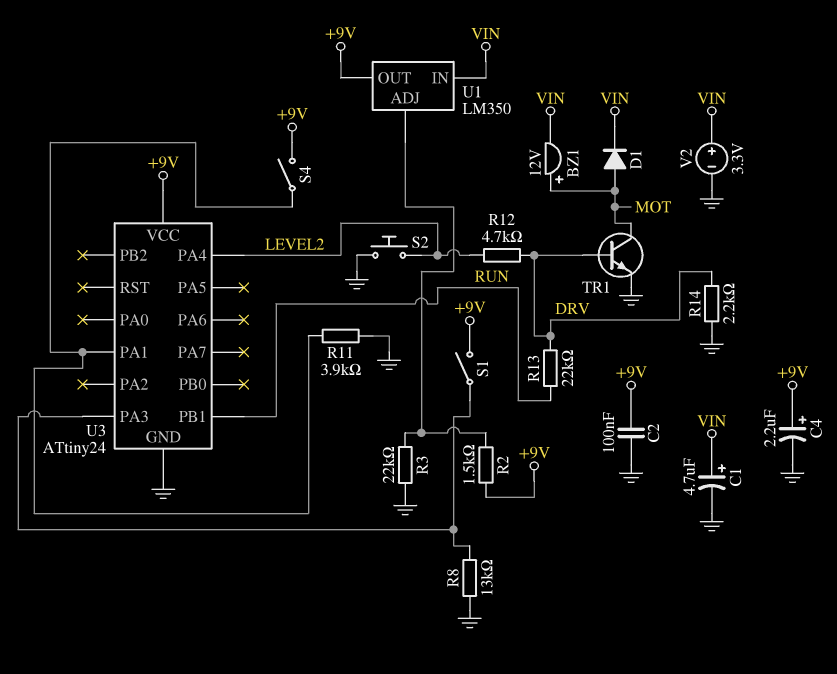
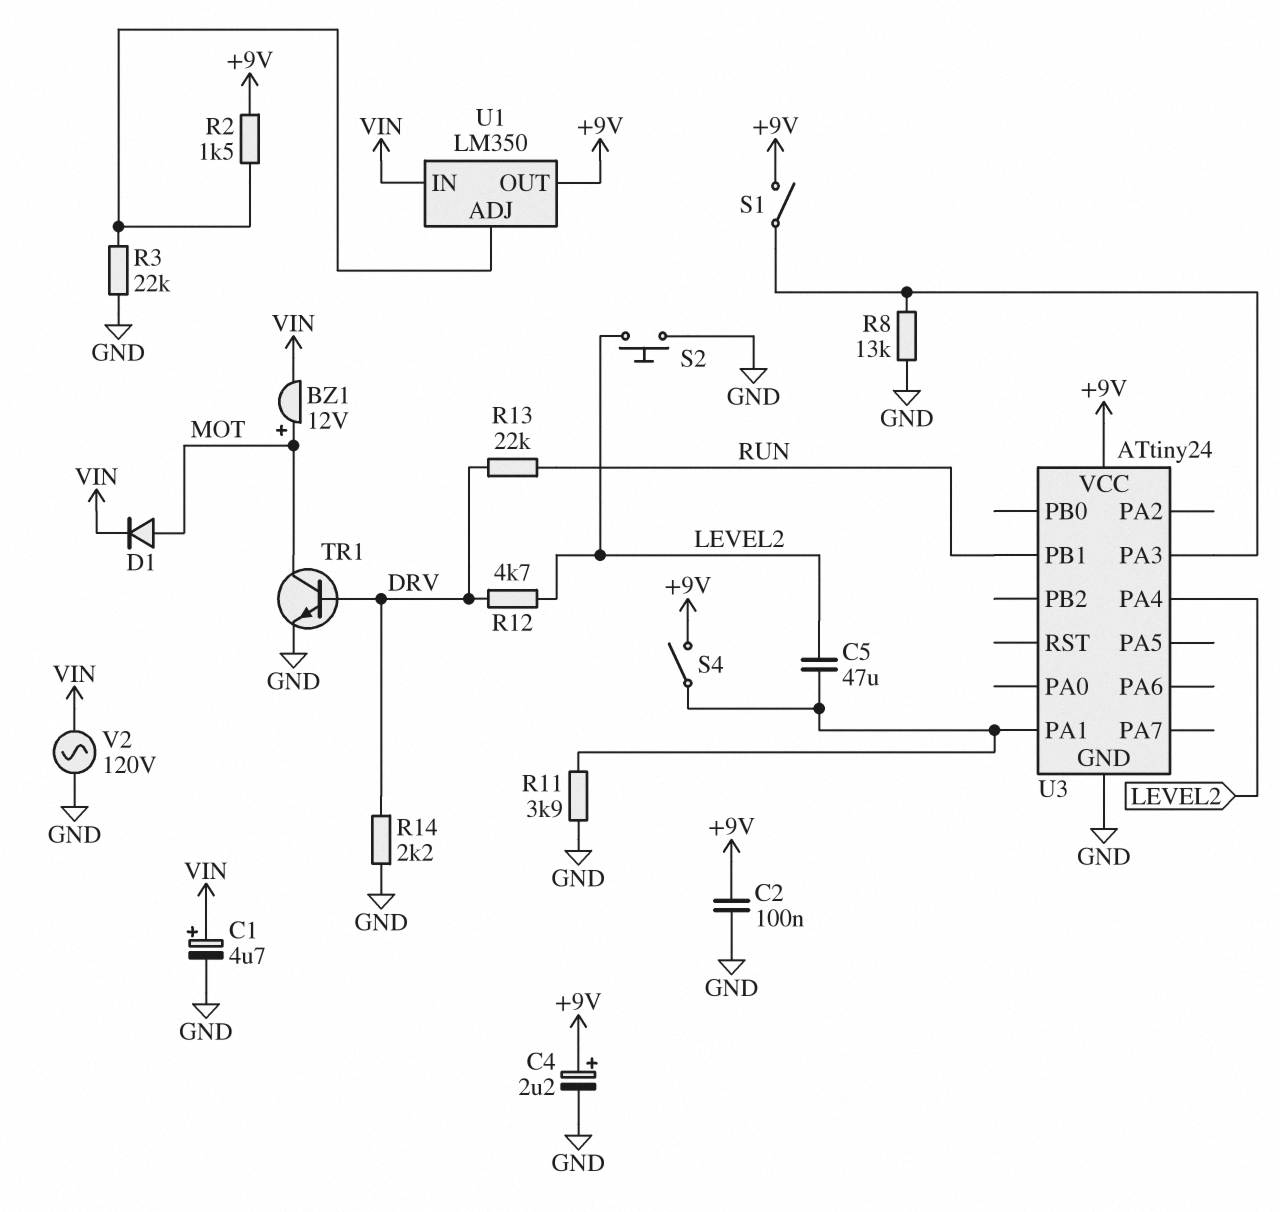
C5: none -> 47uF (LEVEL2, U3/PA1)
V2: 3.3V (plus VIN, minus GND) -> AC 120V (GND, VIN)

